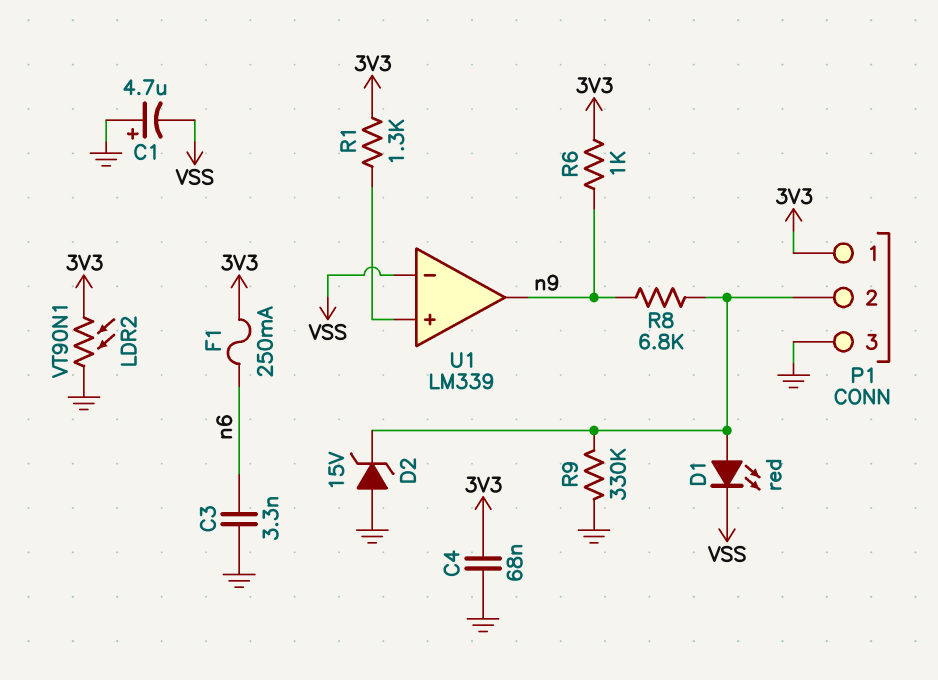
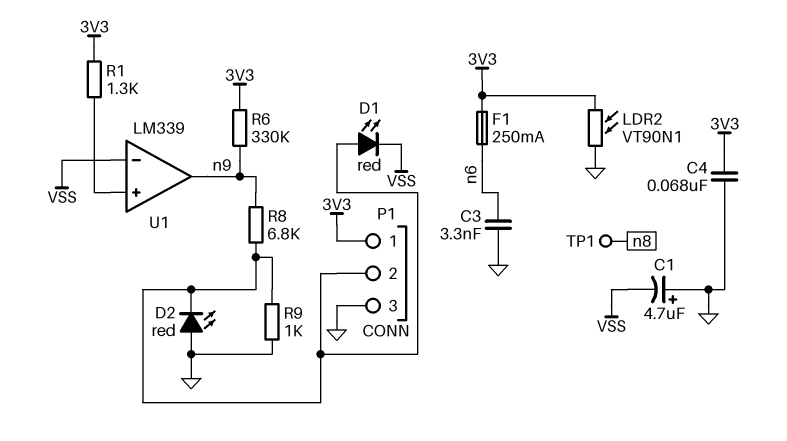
D2: zener 15V (A GND, K P1/2) -> LED red (A GND, K P1/2)
R6: 1k (3V3, n9) -> 330k (3V3, n9)
R9: 330k (GND, P1/2) -> 1k (GND, P1/2)
TP1: none -> test point (n8)

